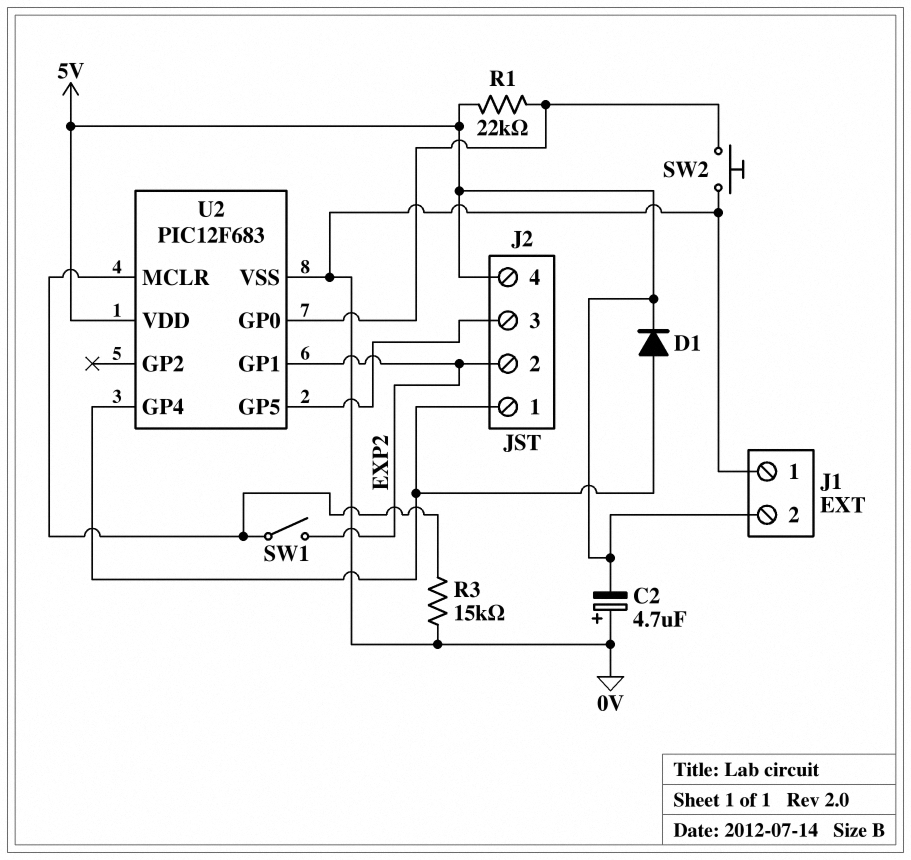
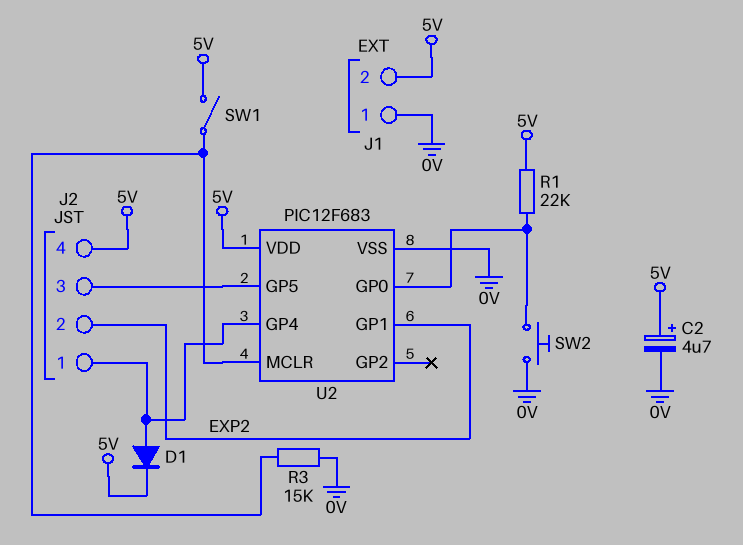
C2: 4.7uF (plus 0V, minus 5V) -> 4.7uF (plus 5V, minus 0V)
SW1: switch (EXP2, U2/MCLR) -> switch (5V, U2/MCLR)

